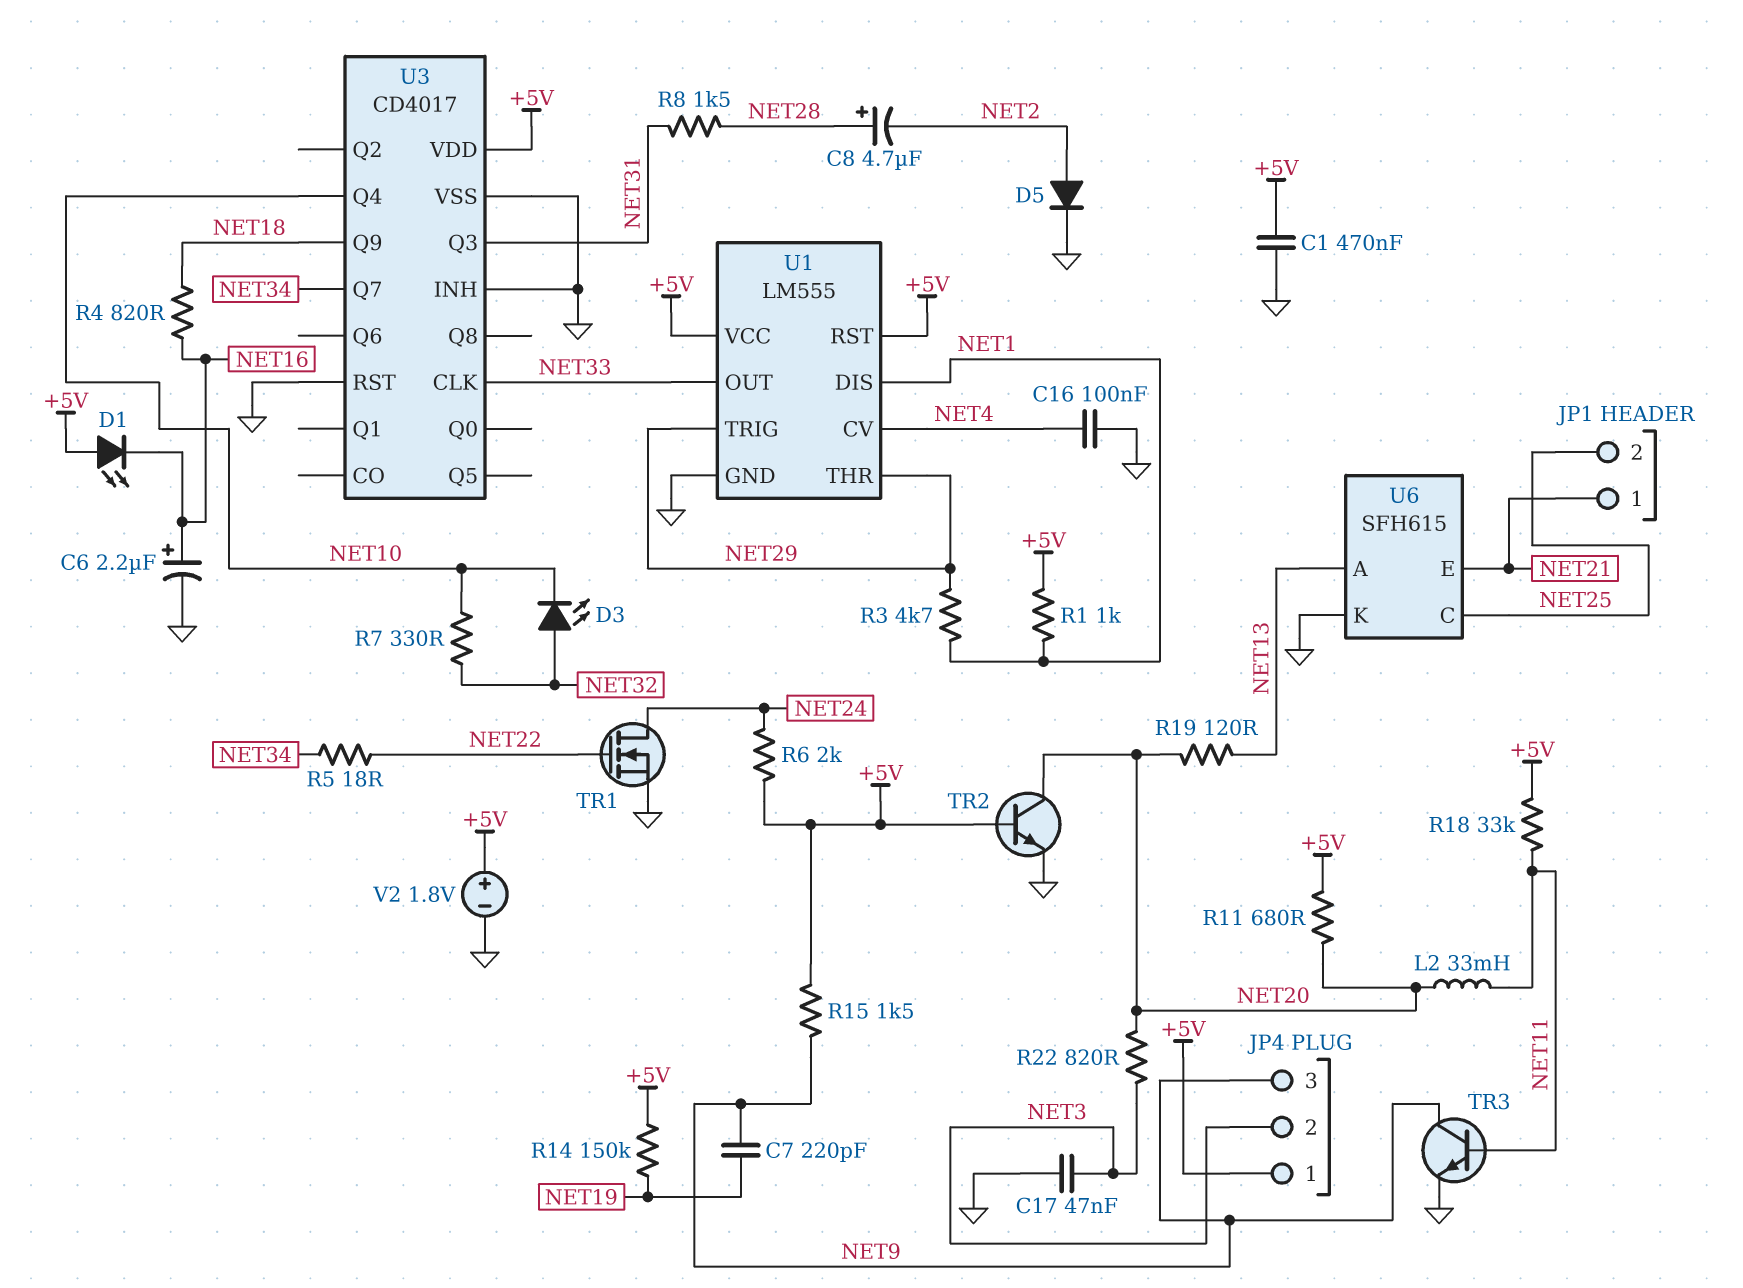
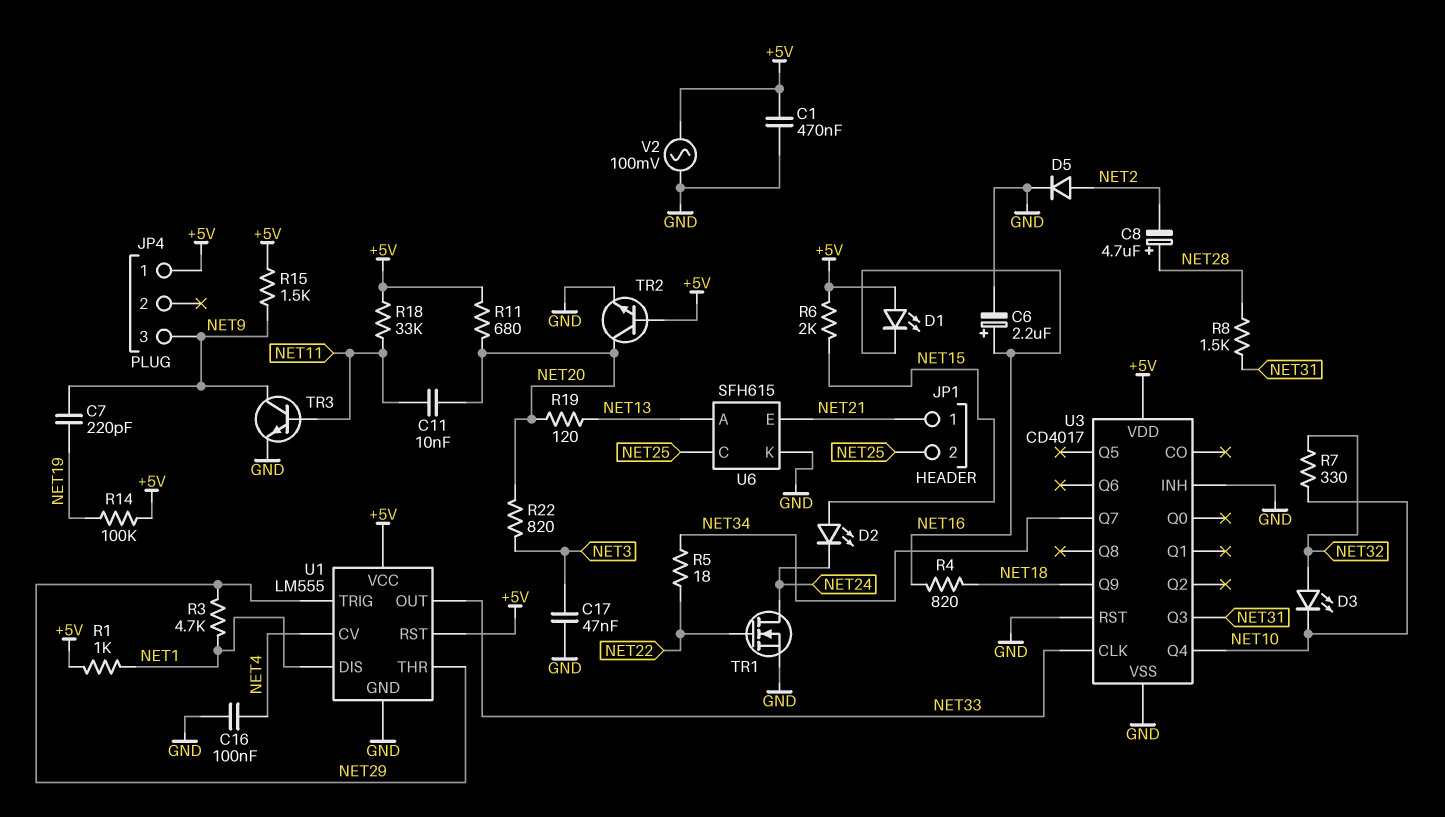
C11: none -> 10nF (NET11, NET20)
D2: none -> LED (A NET15, K NET24)
JP4 pin 2: NET3 -> none
L2: 33mH (NET11, NET20) -> none
R6: 2k (+5V, NET24) -> 2k (+5V, NET15)
R14: 150k (+5V, NET19) -> 100k (+5V, NET19)
V2: 1.8V (plus +5V, minus GND) -> AC 100mV (+5V, GND)

